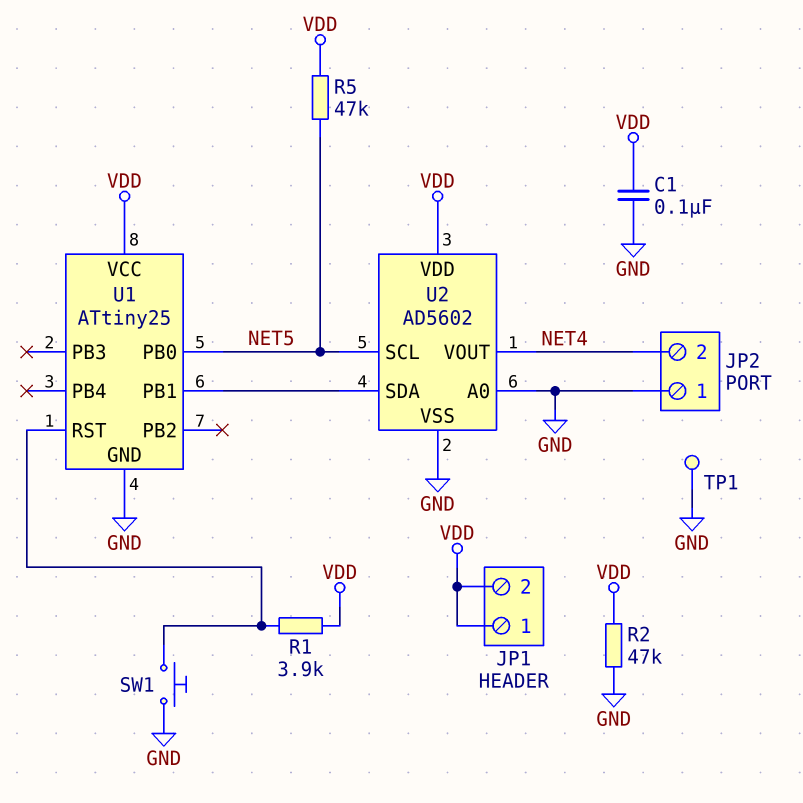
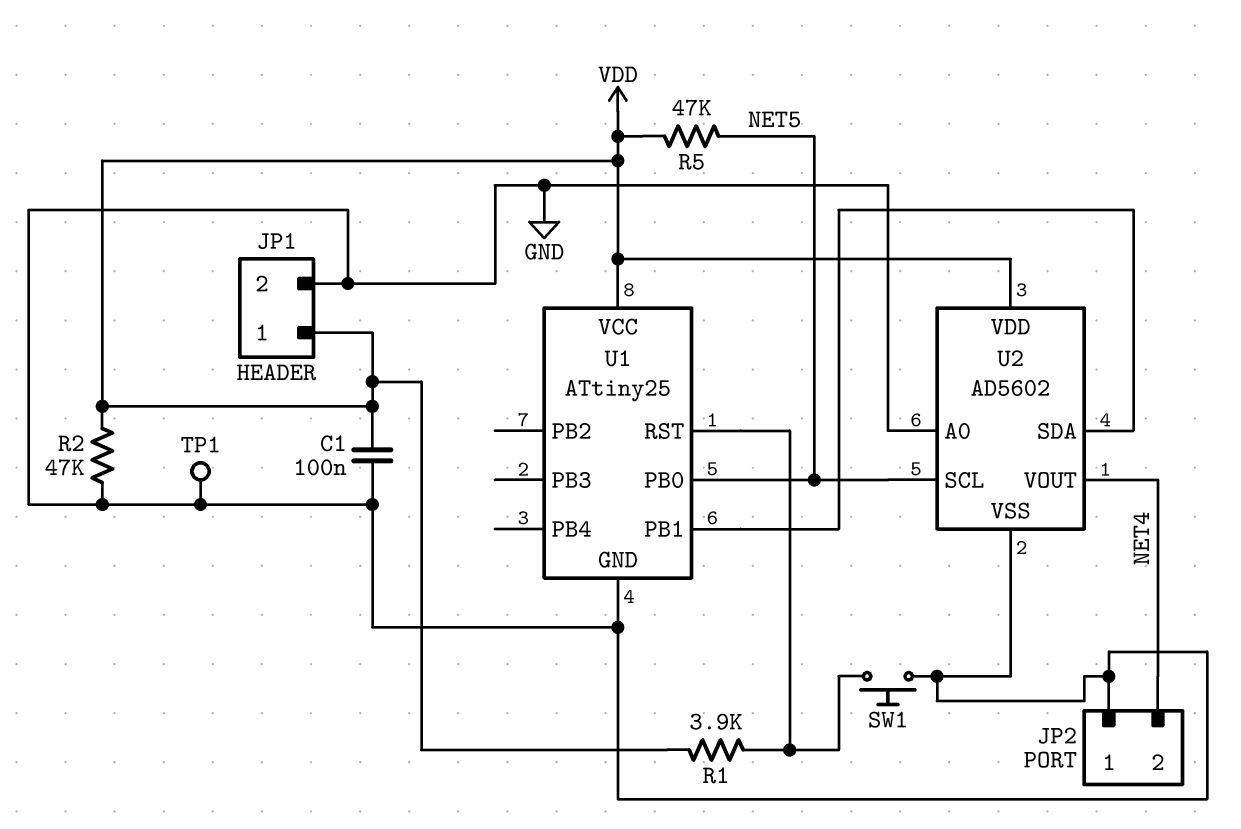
JP1 pin 2: VDD -> GND

